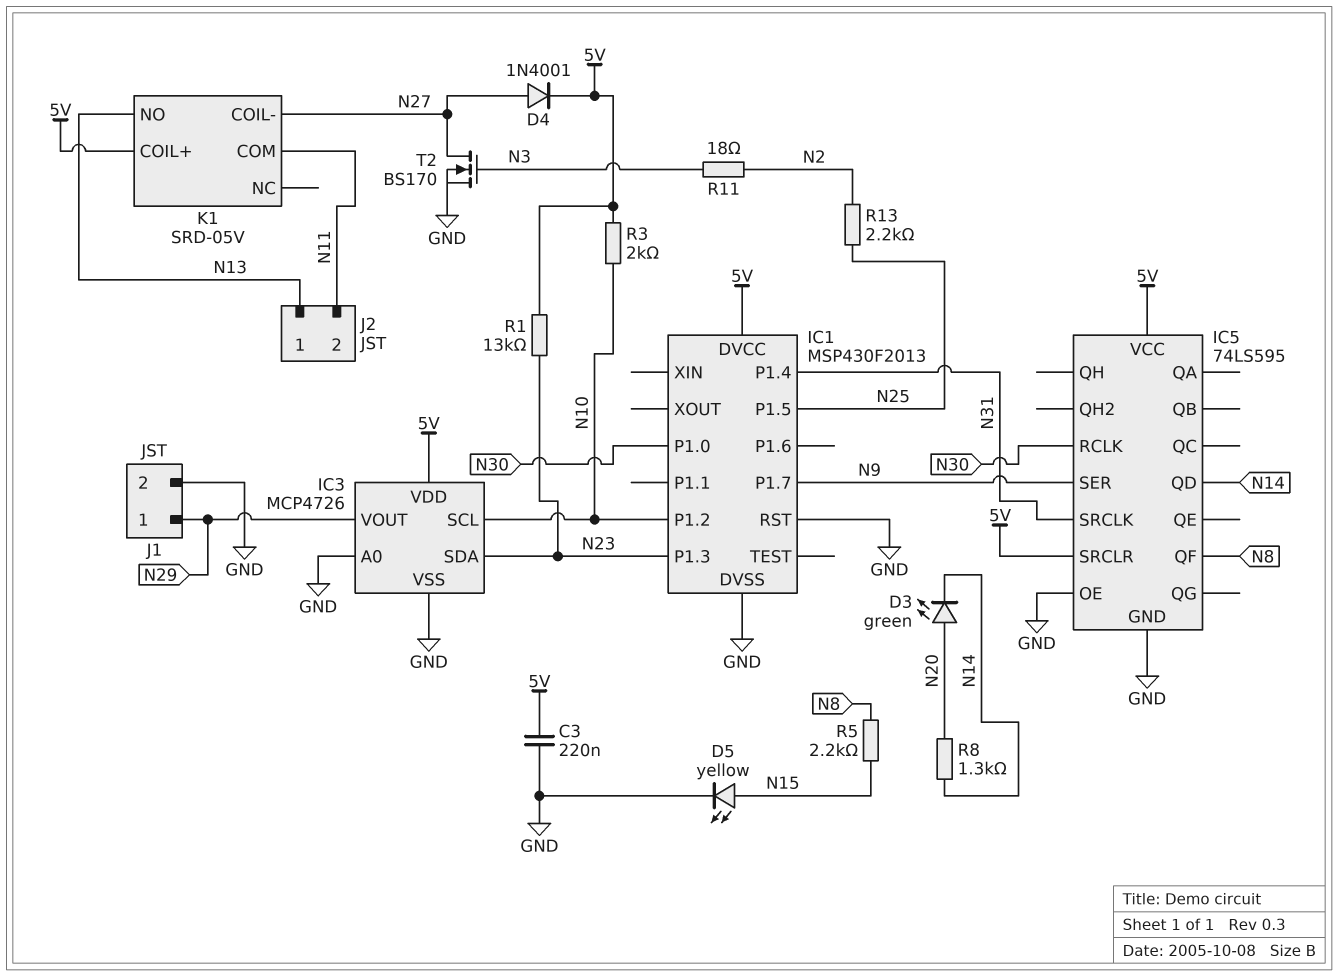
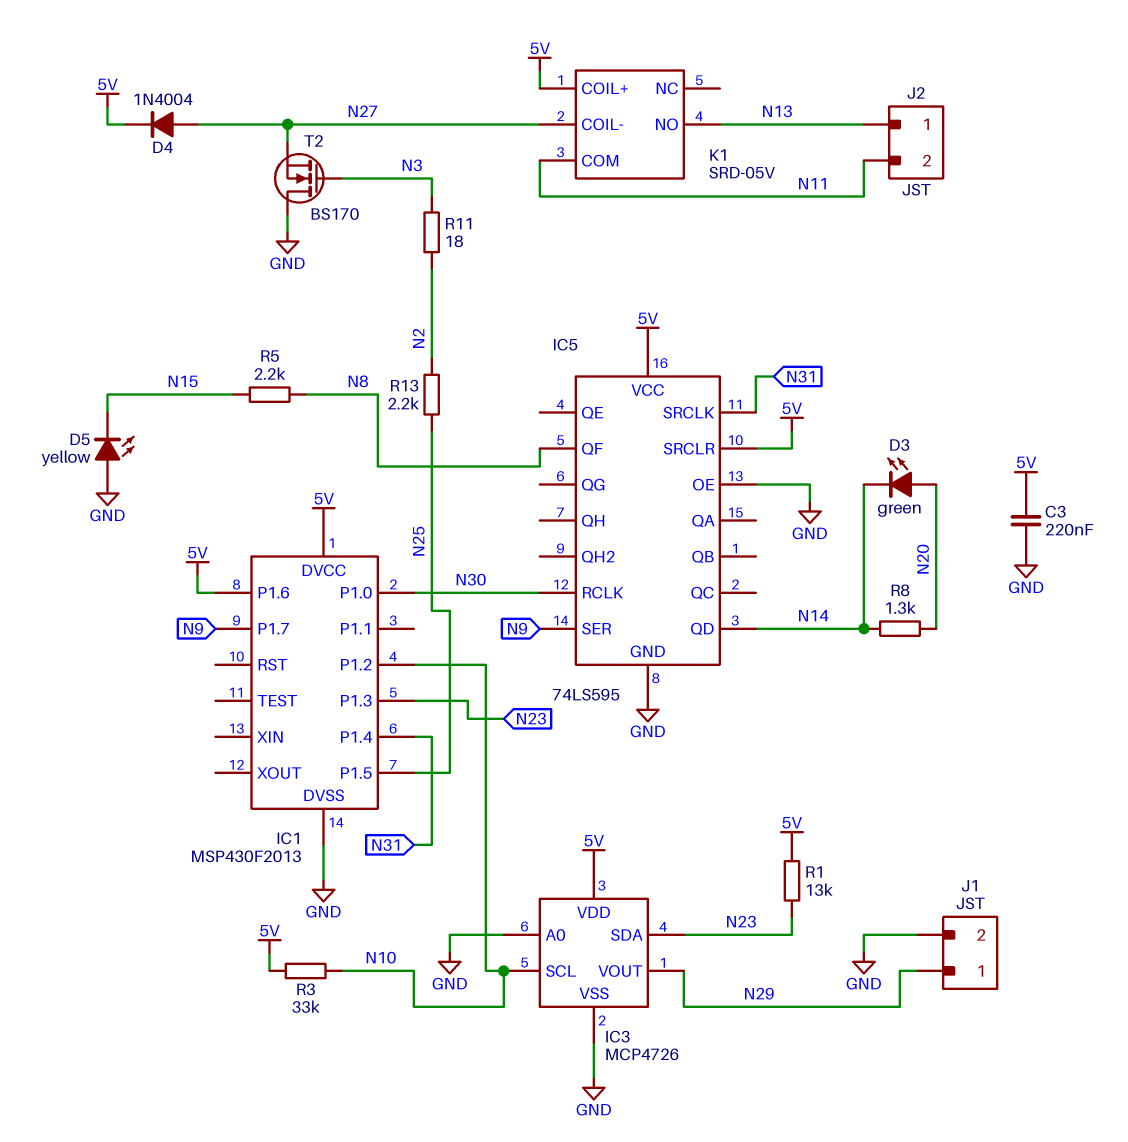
D4: diode 1N4001 (A N27, K 5V) -> diode 1N4004 (A N27, K 5V)
D5: LED yellow (A N15, K GND) -> LED yellow (A GND, K N15)
IC1 pin P1.6: none -> 5V
IC1 pin RST: GND -> none
R3: 2k (5V, N10) -> 33k (5V, N10)
T2: NMOS BS170 (G N3, D N27, S GND) -> NMOS BS170 (G N3, D GND, S N27)

